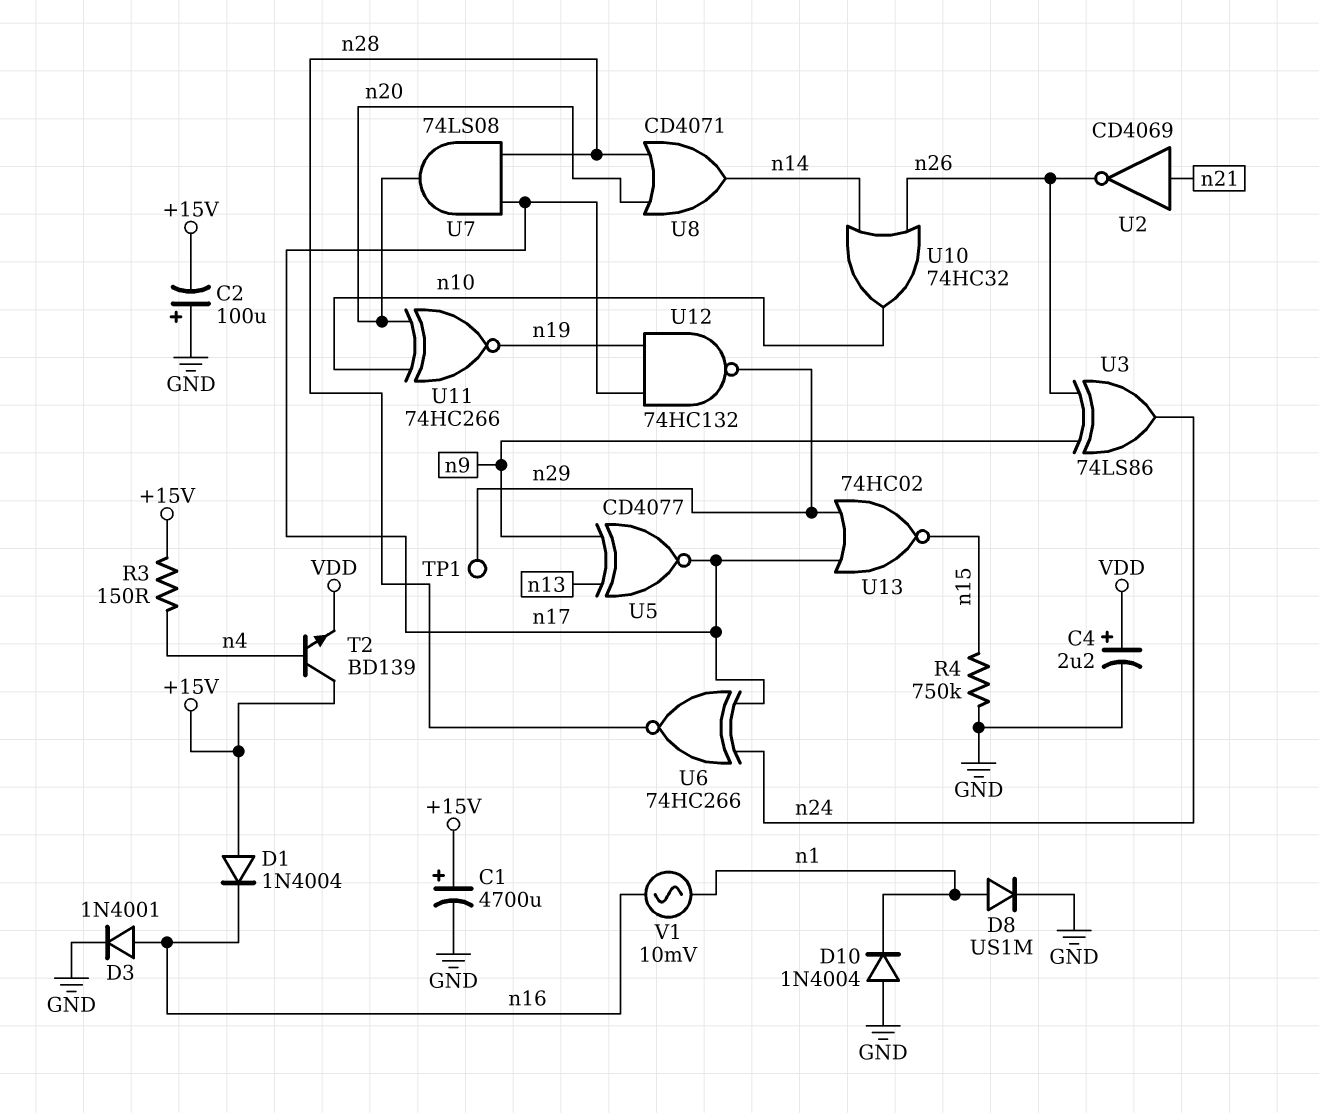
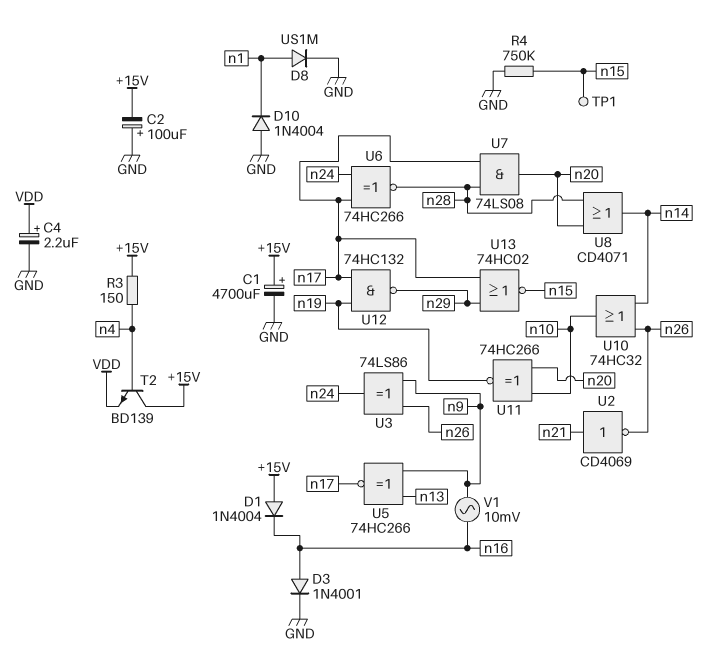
TP1: test point (n29) -> test point (n15)
U5: XNOR CD4077 (in n9, in n13, out n17) -> XNOR 74HC266 (in n9, in n13, out n17)
V1: AC 10mV (n1, n16) -> AC 10mV (n9, n16)

